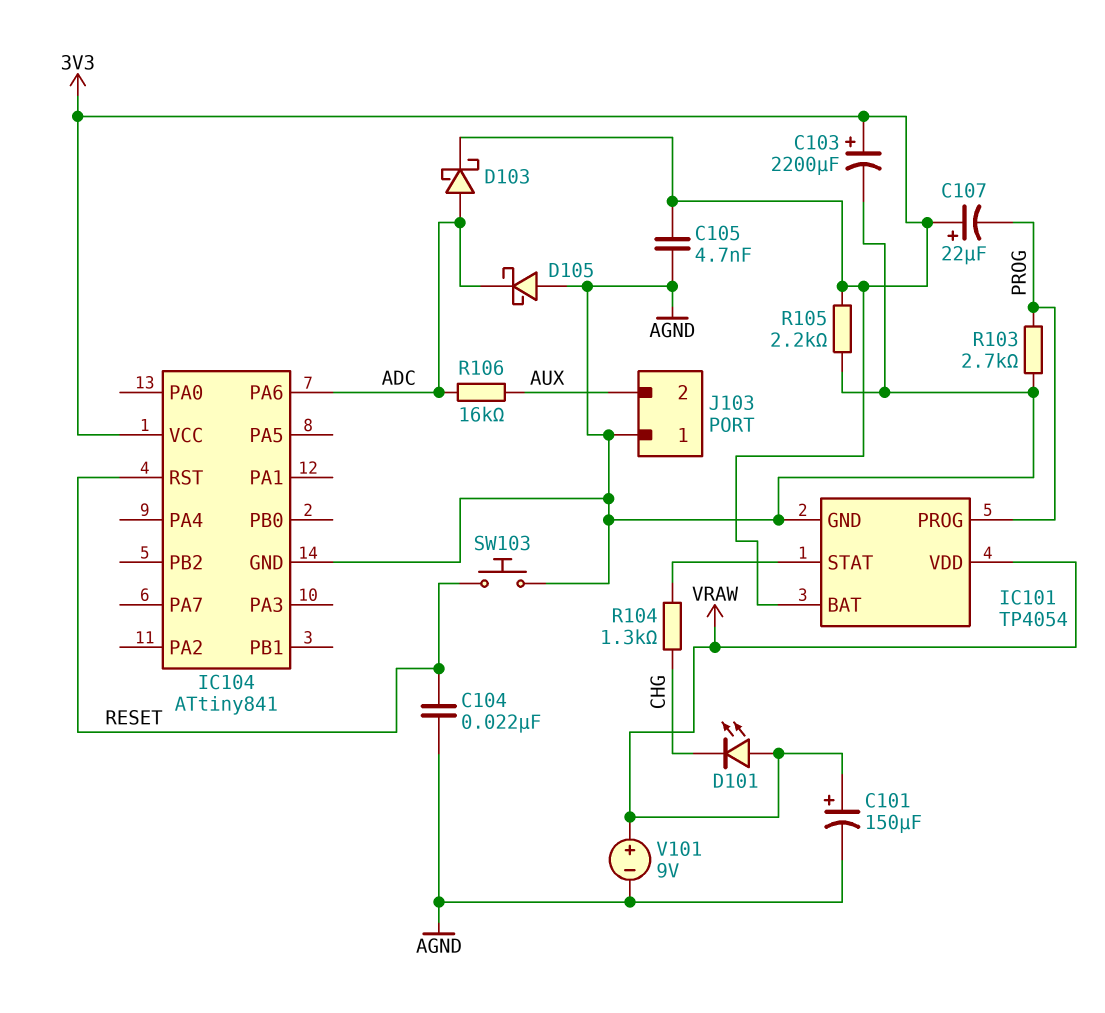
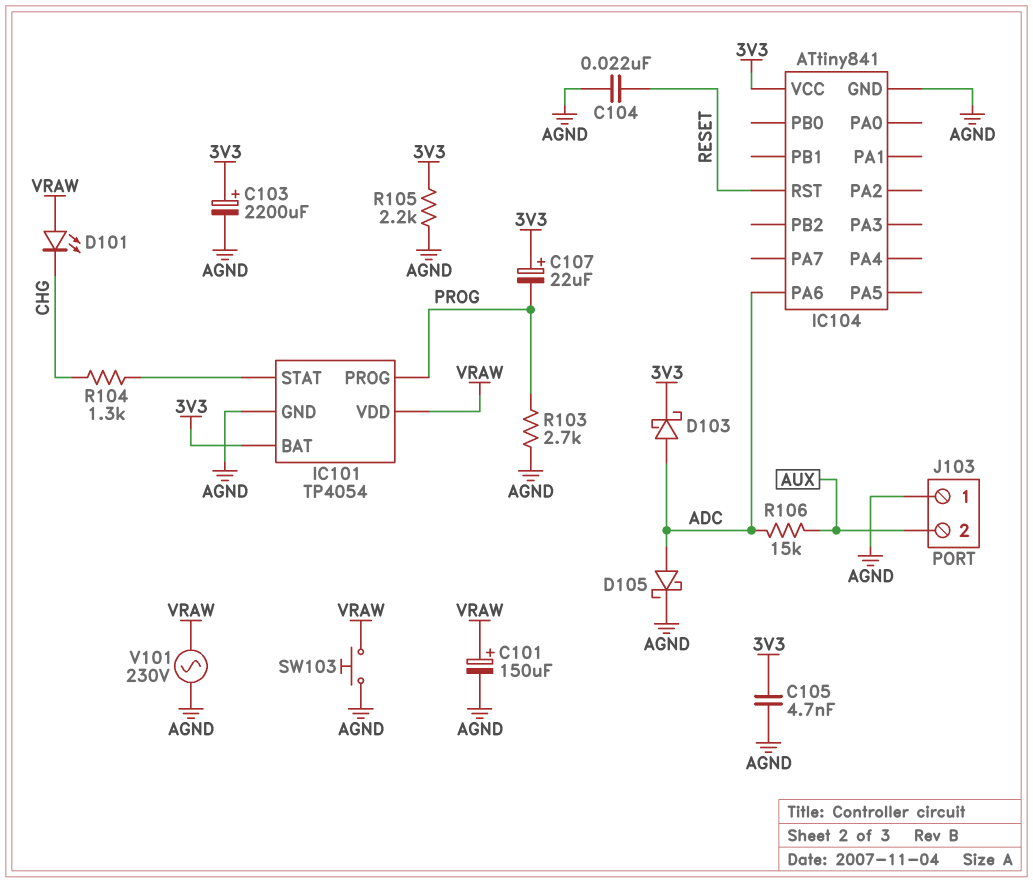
D105: schottky (A AGND, K ADC) -> schottky (A ADC, K AGND)
R106: 16k (ADC, AUX) -> 15k (ADC, AUX)
SW103: button (AGND, RESET) -> button (AGND, VRAW)
V101: 9V (plus VRAW, minus AGND) -> AC 230V (AGND, VRAW)

